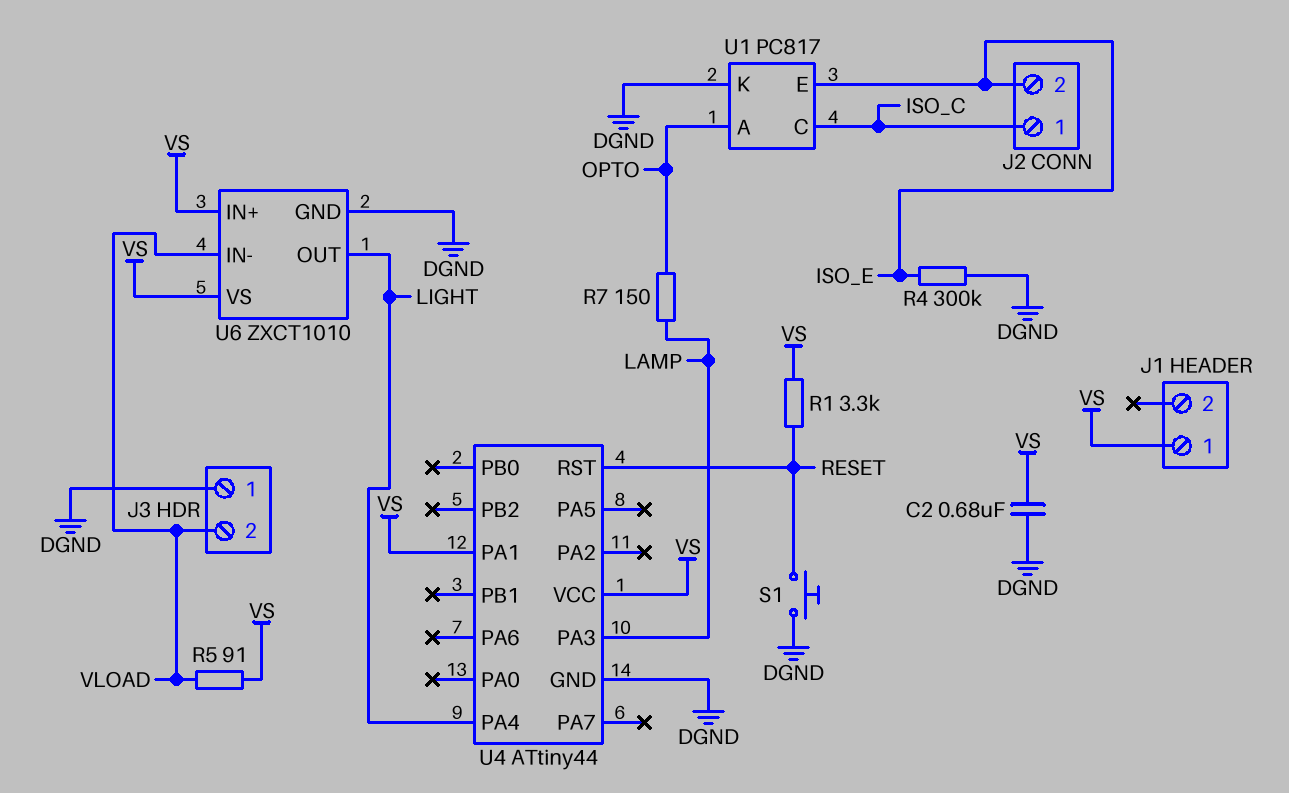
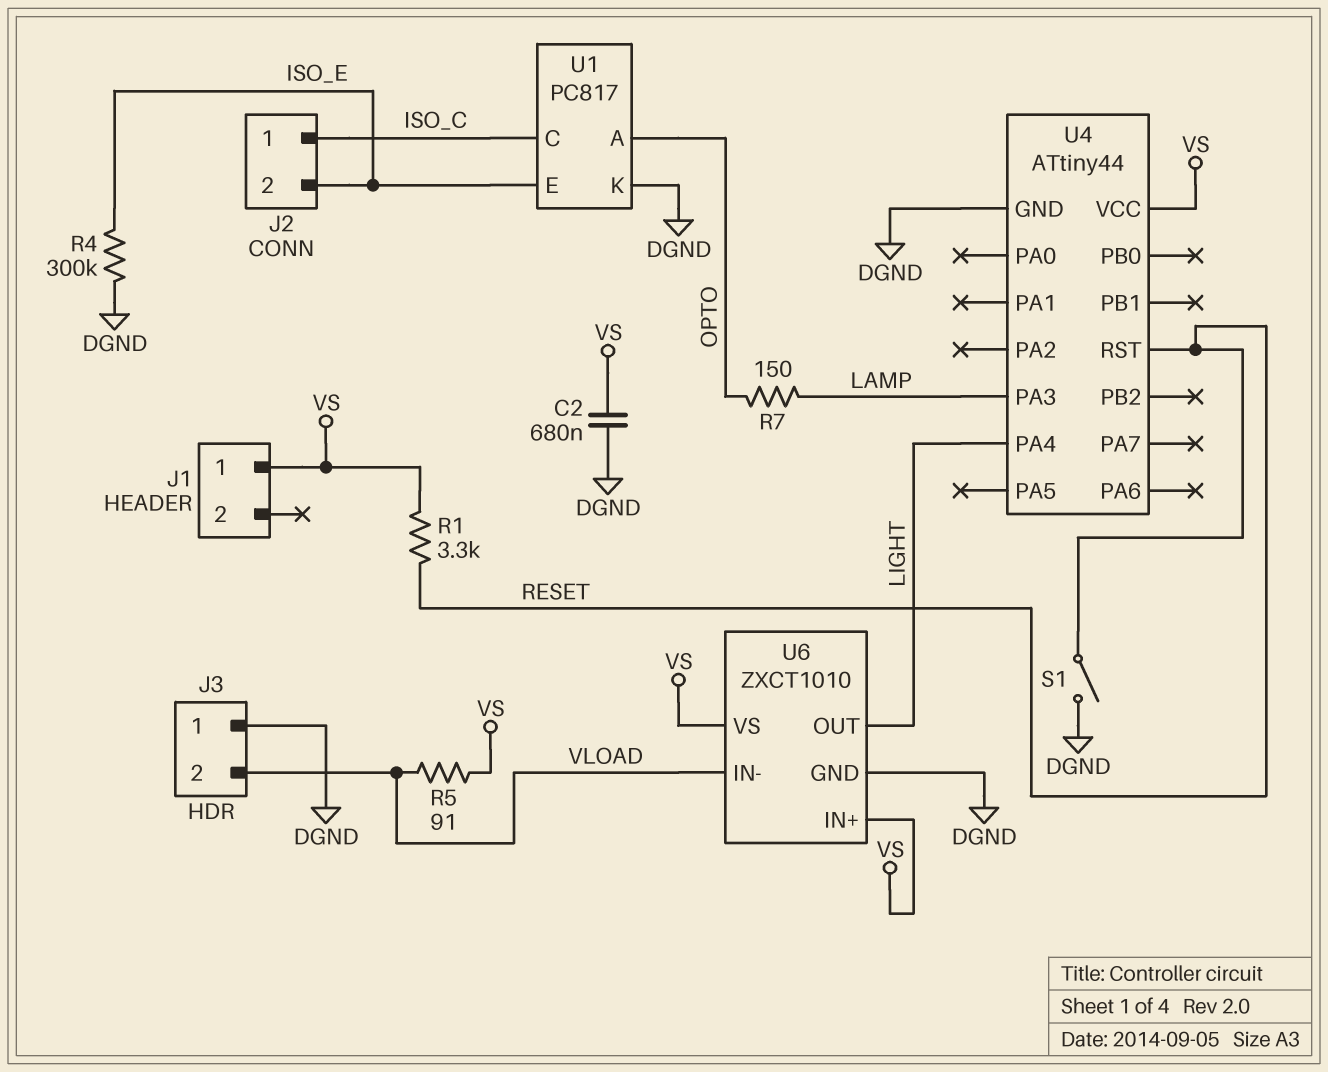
S1: button (DGND, RESET) -> switch (DGND, RESET)
U4 pin PA1: VS -> none

